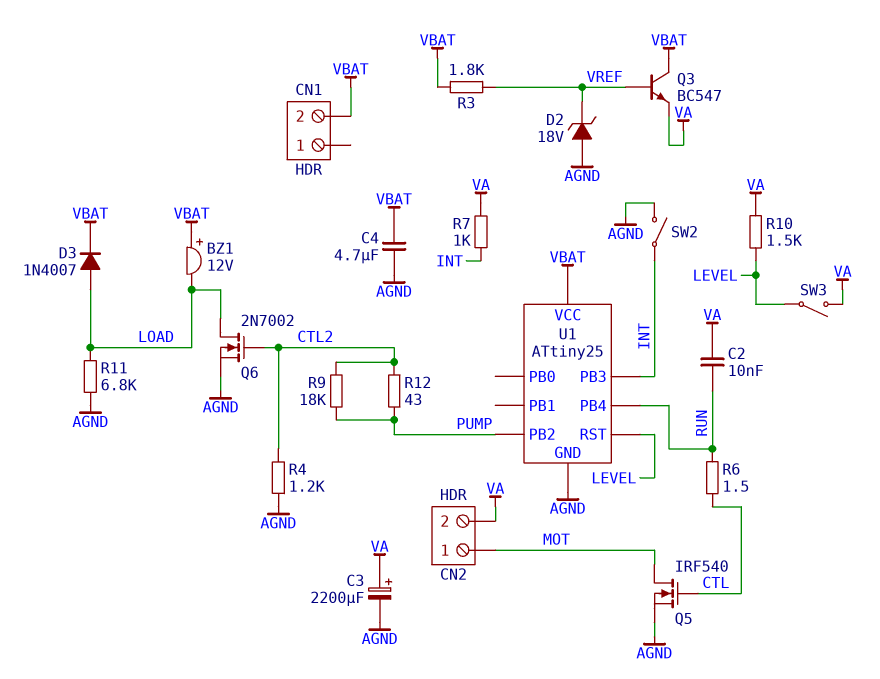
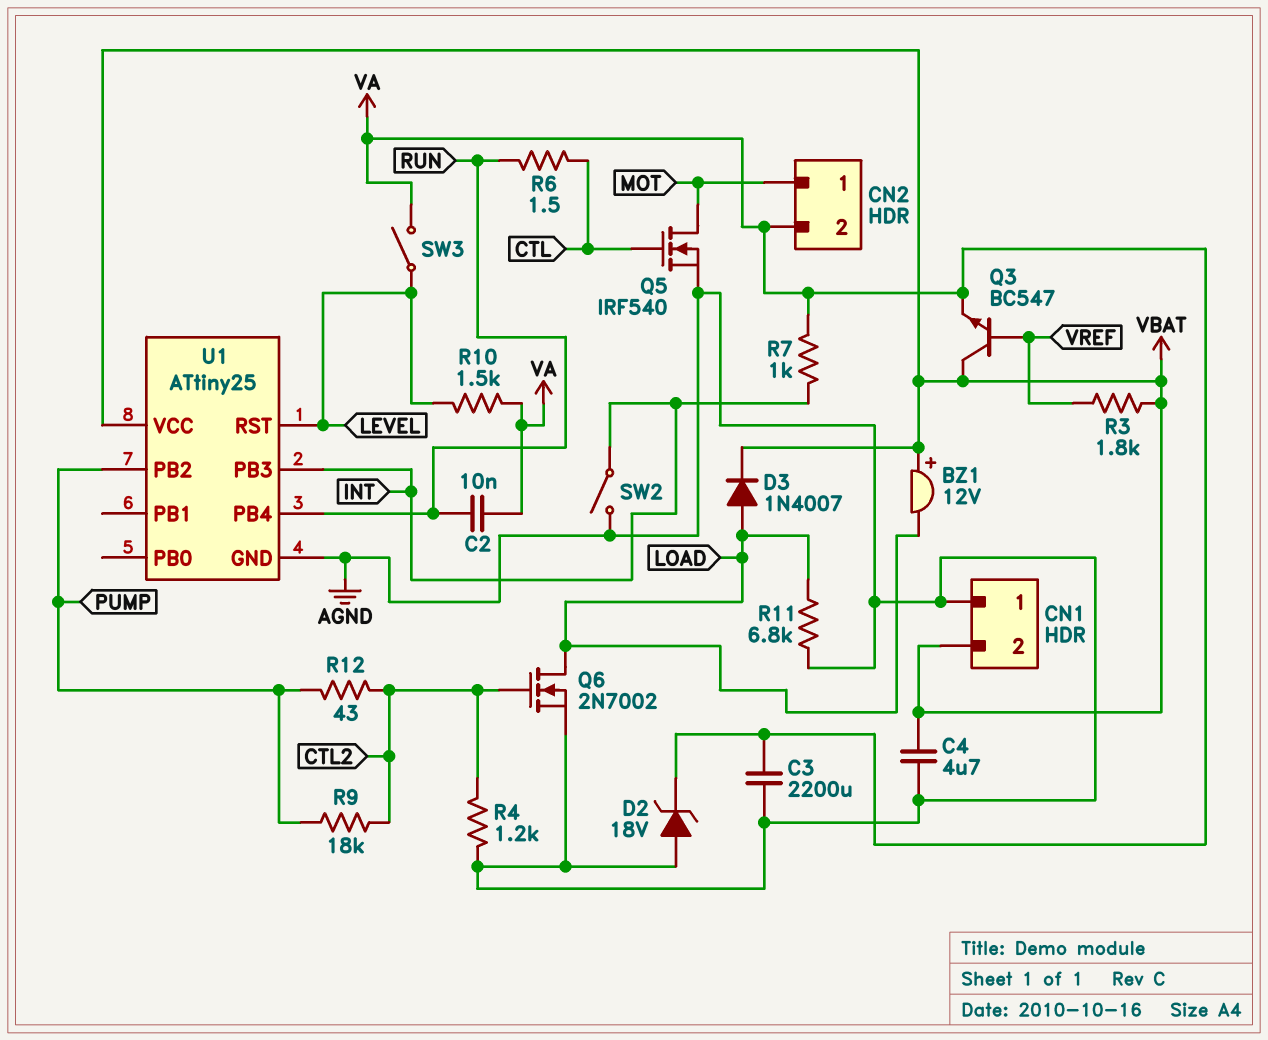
C3: 2200uF (plus VA, minus AGND) -> 2200uF (AGND, VA)
CN1 pin 1: none -> AGND
D2: zener 18V (A AGND, K VREF) -> zener 18V (A AGND, K VA)

